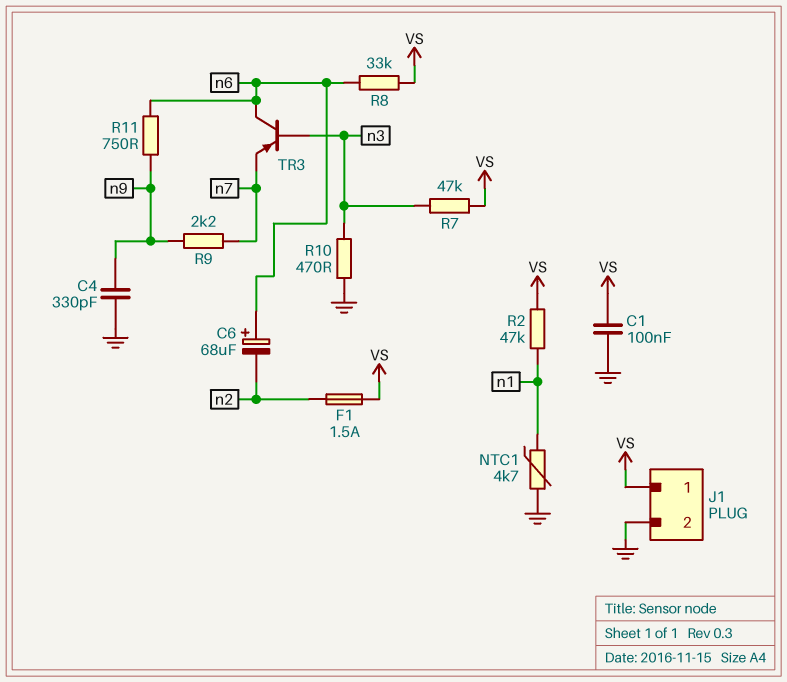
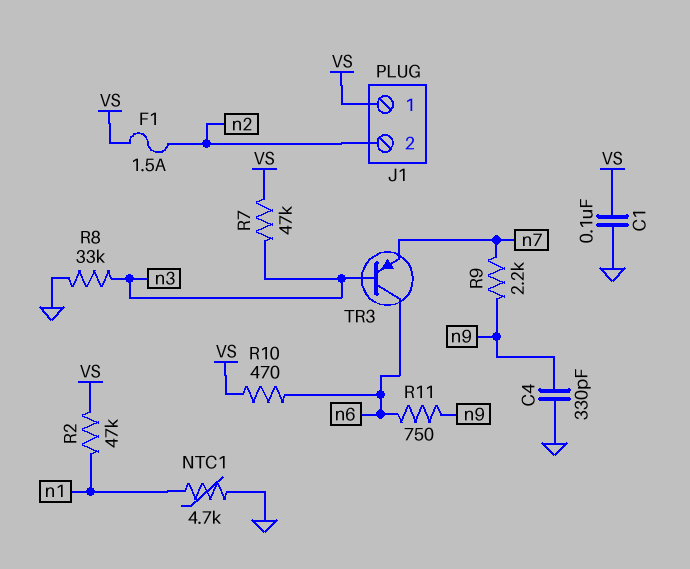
C6: 68uF (plus n6, minus n2) -> none
J1 pin 2: GND -> n2
R8: 33k (VS, n6) -> 33k (GND, n3)
R10: 470 (GND, n3) -> 470 (VS, n6)

